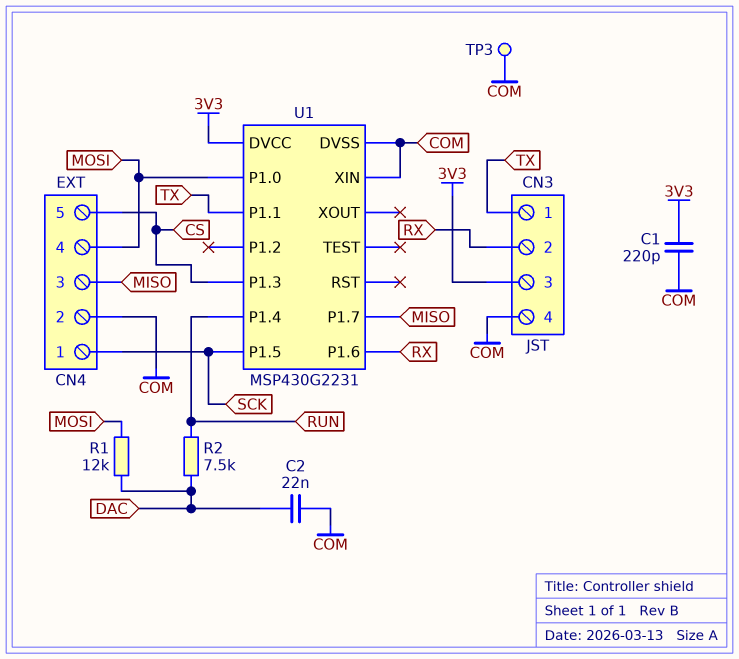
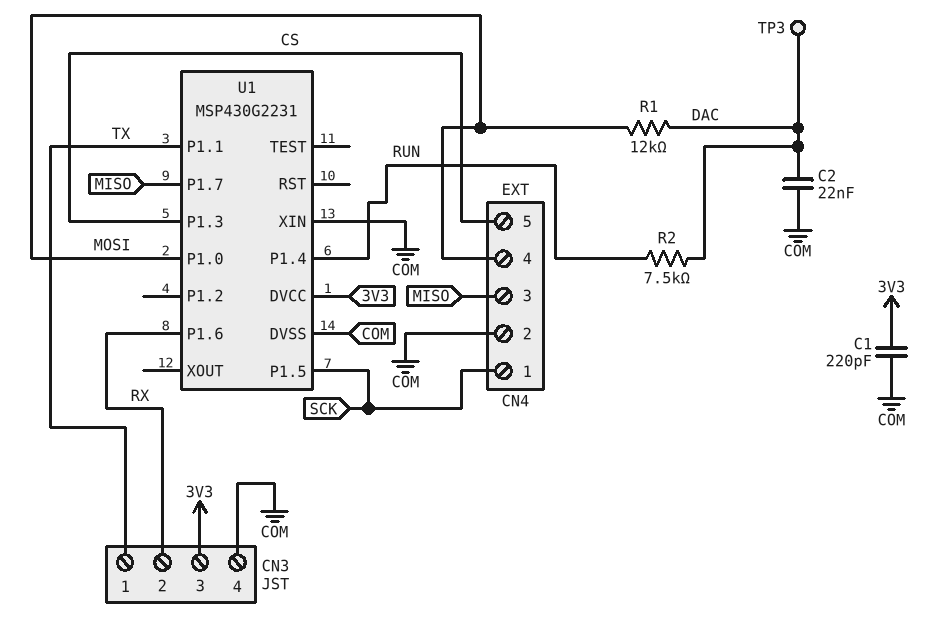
TP3: test point (COM) -> test point (DAC)

